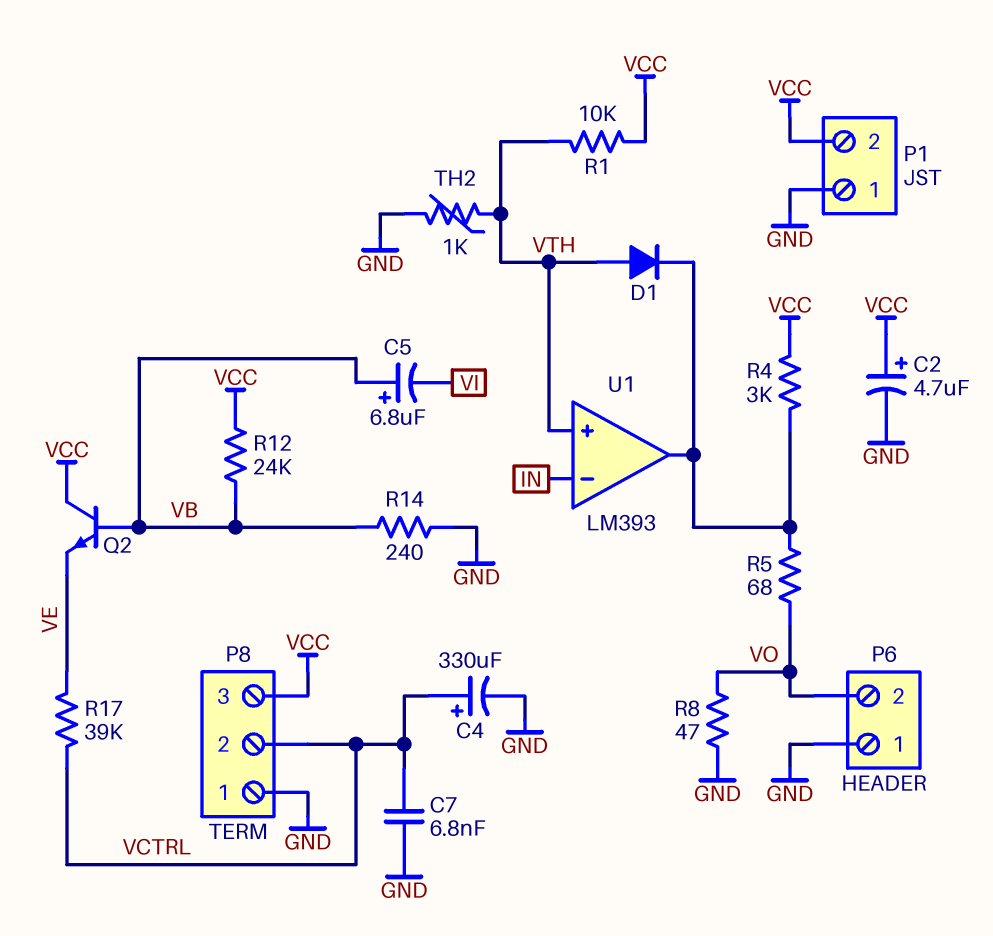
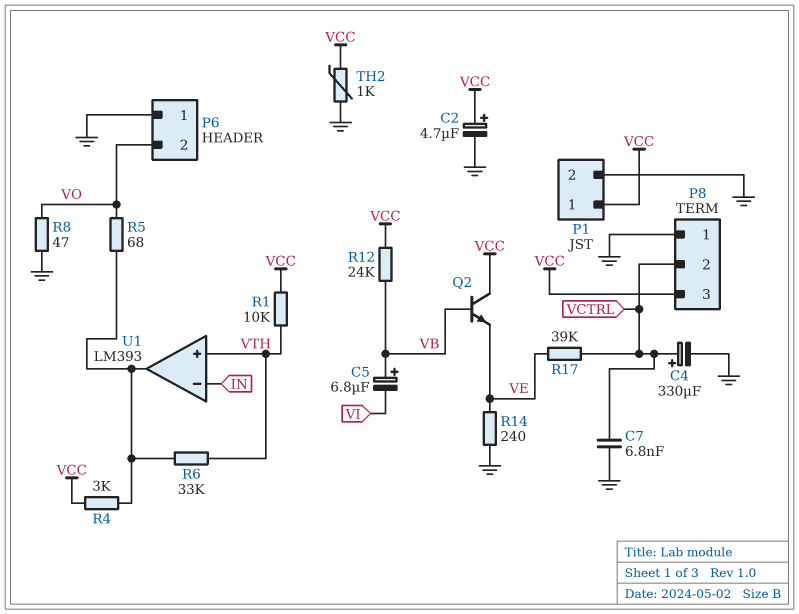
D1: diode (A VTH, K U1/out) -> none
P1 pin 1: GND -> VCC
P1 pin 2: VCC -> GND
R6: none -> 33k (U1/out, VTH)
R14: 240 (GND, VB) -> 240 (GND, VE)
TH2: 1k (GND, VTH) -> 1k (GND, VCC)

